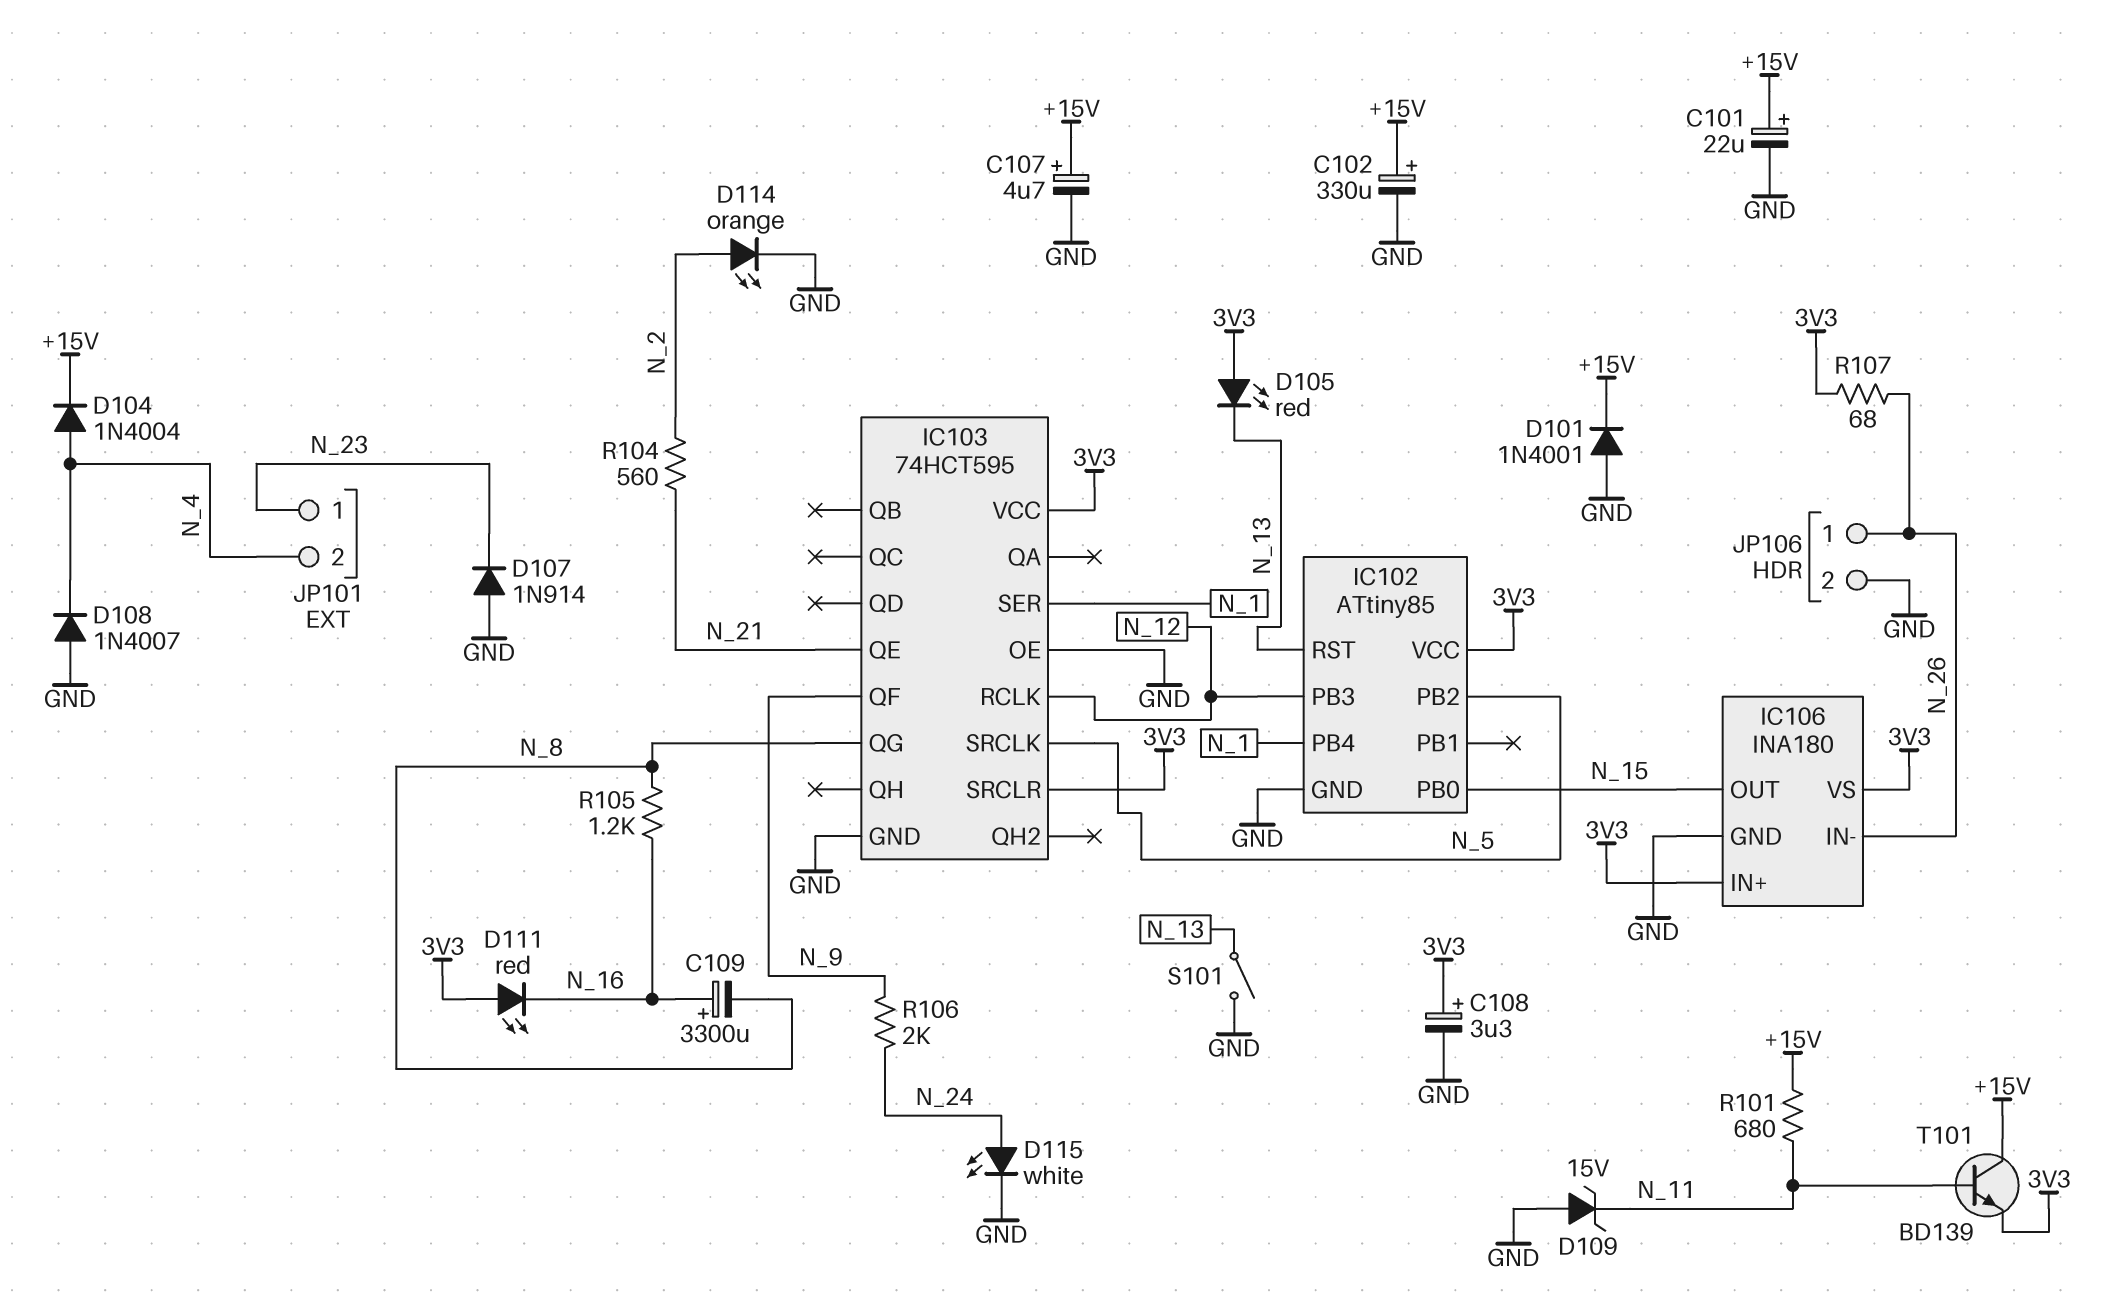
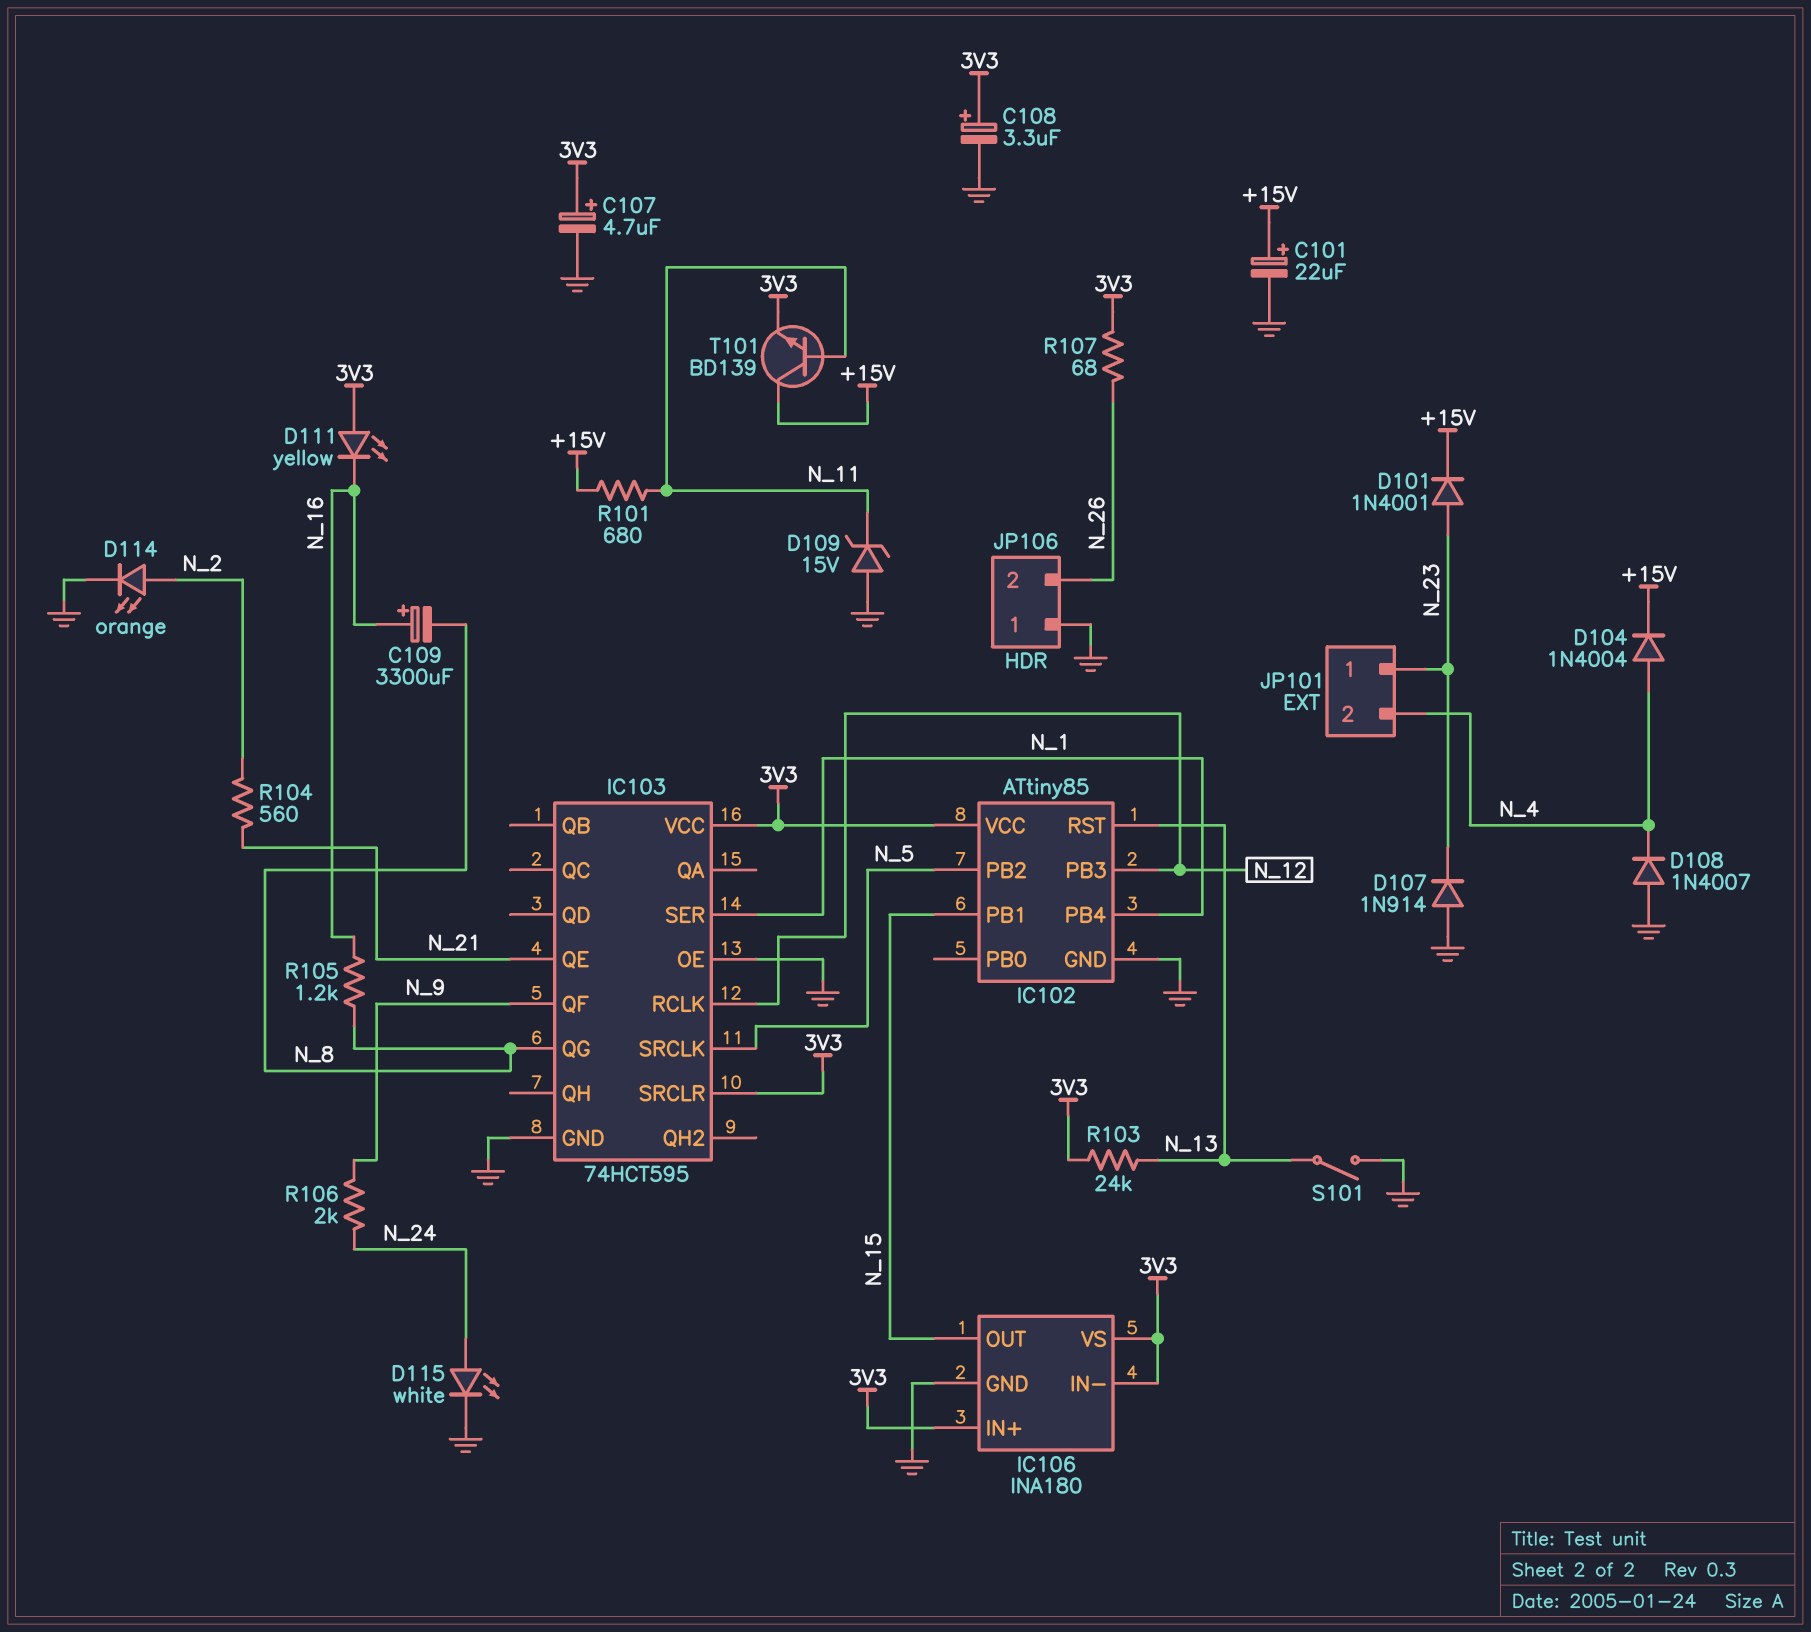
C102: 330uF (plus +15V, minus GND) -> none
C107: 4.7uF (plus +15V, minus GND) -> 4.7uF (plus 3V3, minus GND)
D101: diode 1N4001 (A GND, K +15V) -> diode 1N4001 (A N_23, K +15V)
D105: LED red (A 3V3, K N_13) -> none
D111: LED red (A 3V3, K N_16) -> LED yellow (A 3V3, K N_16)
IC102 pin PB0: N_15 -> none
IC102 pin PB1: none -> N_15
IC106 pin IN-: N_26 -> 3V3
JP106 pin 1: N_26 -> GND
JP106 pin 2: GND -> N_26
R103: none -> 24k (3V3, N_13)

